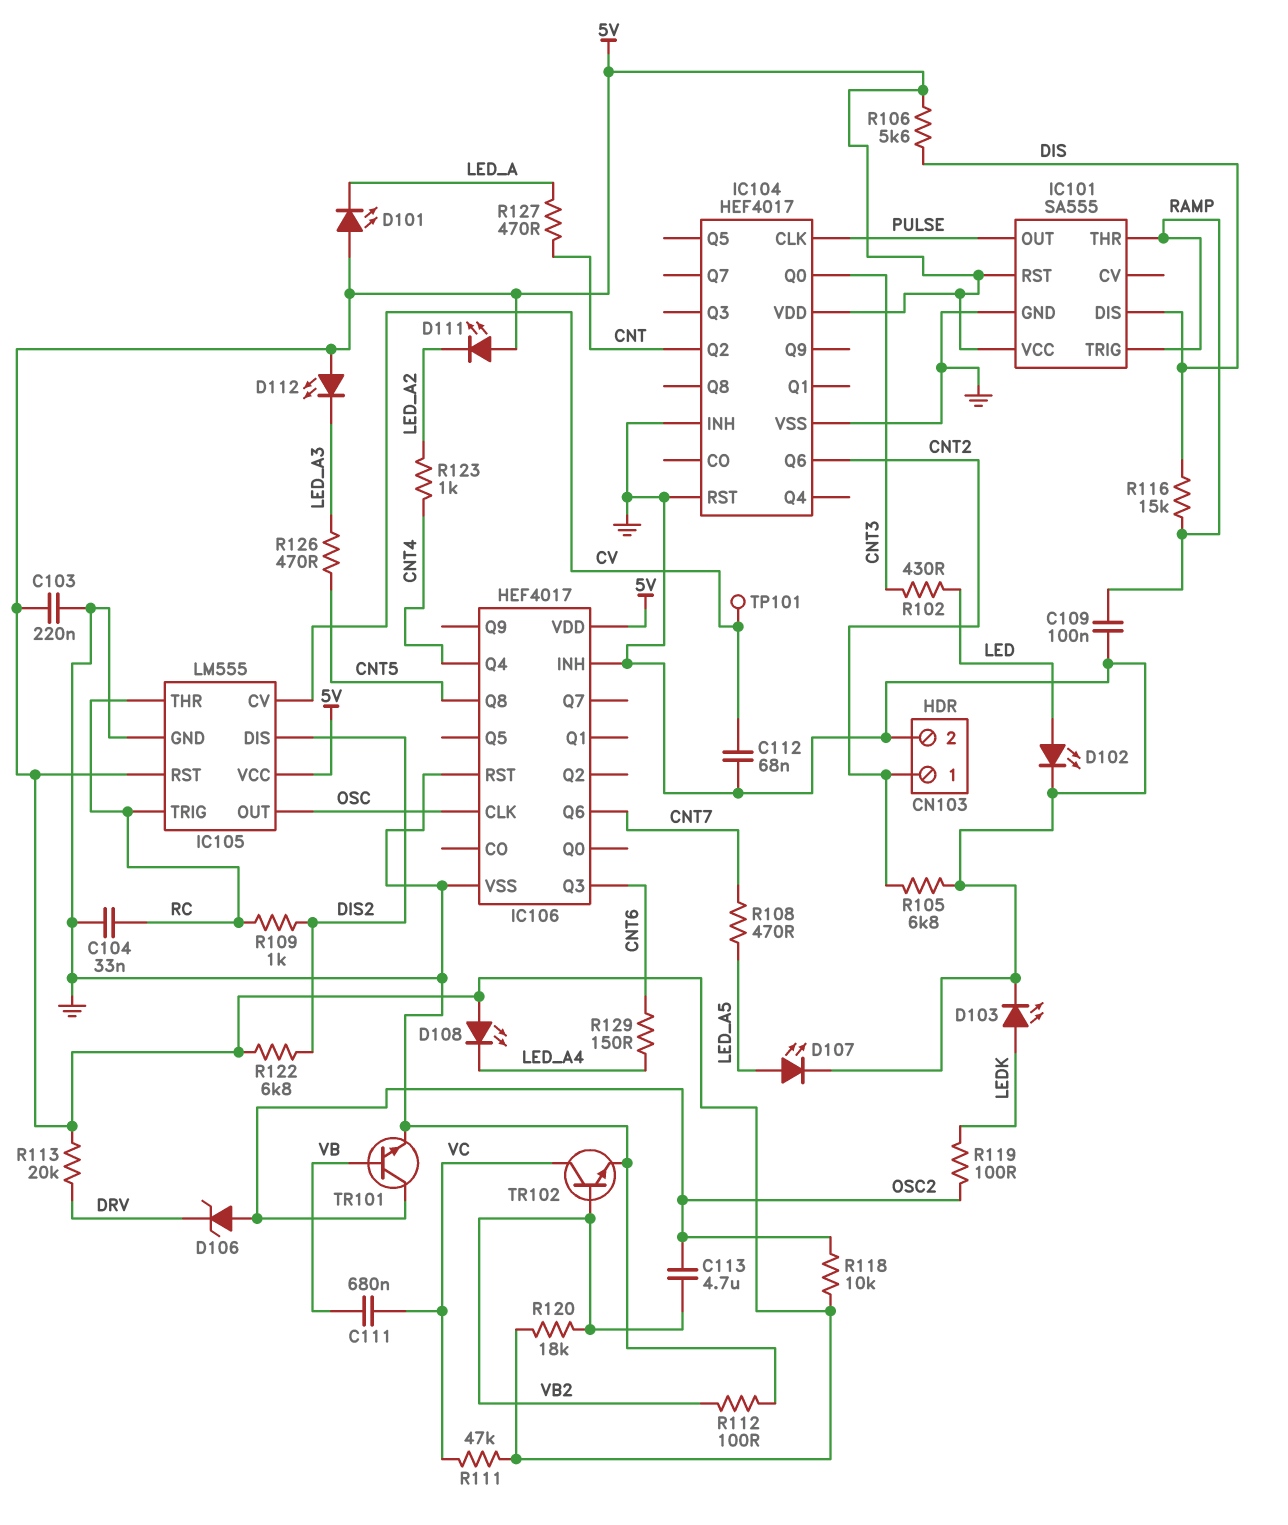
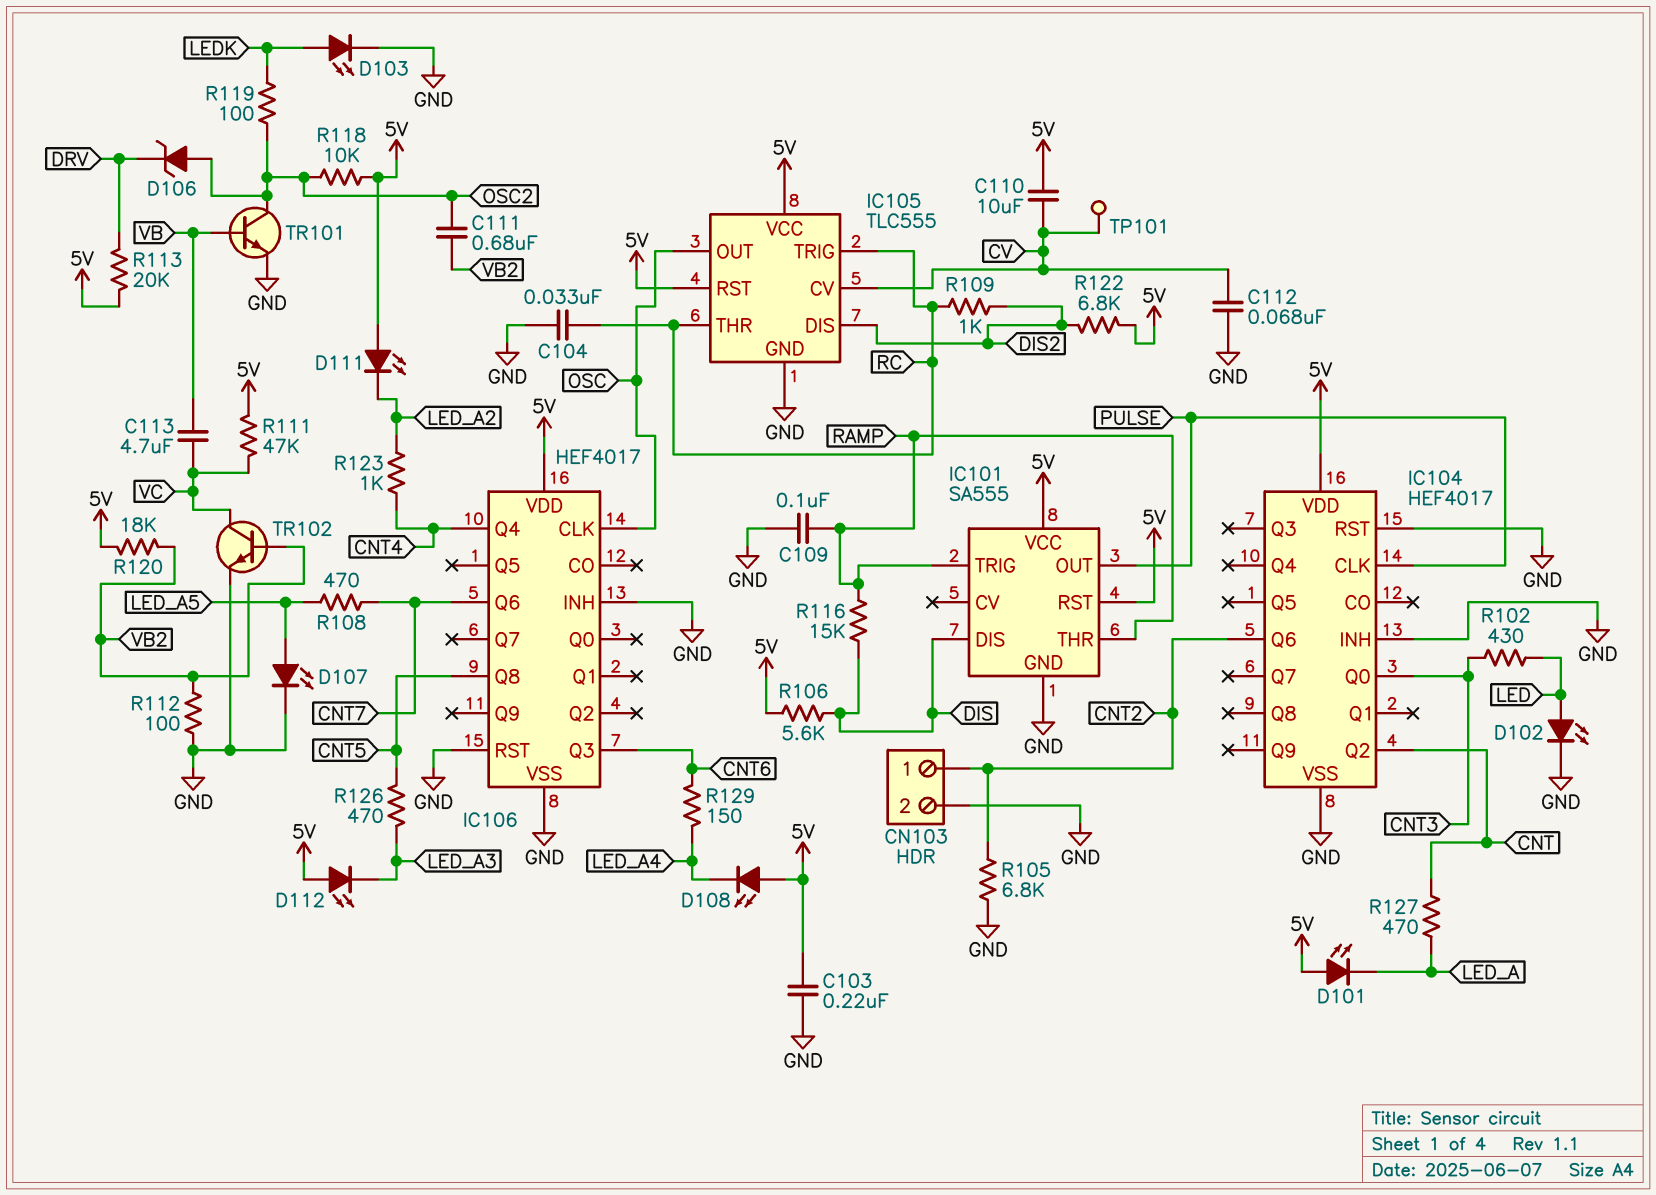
C110: none -> 10uF (5V, CV)
C111: 680nF (VB, VC) -> 680nF (OSC2, VB2)
C113: 4.7uF (OSC2, VB2) -> 4.7uF (VB, VC)
IC105: LM555 -> TLC555

